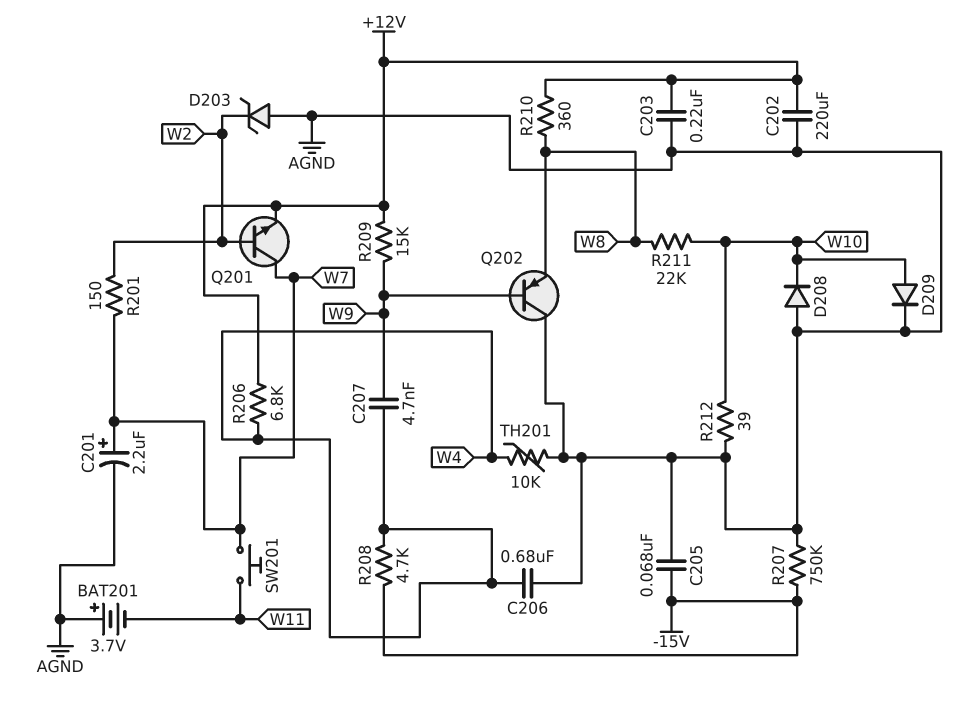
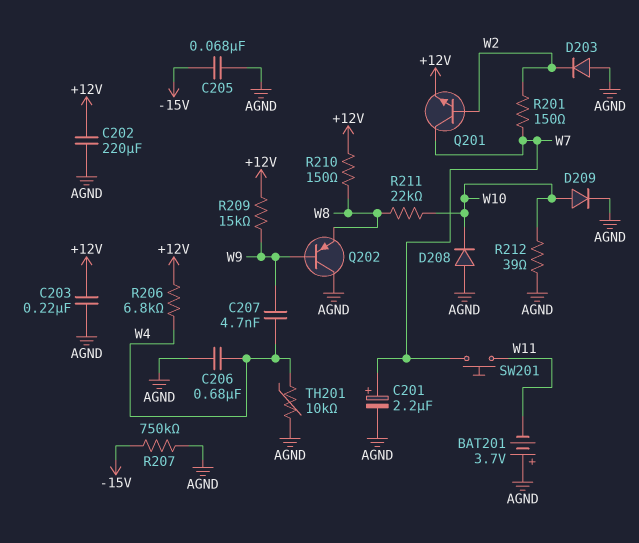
D203: zener (A AGND, K W2) -> diode (A AGND, K W2)
R208: 4.7k (-15V, W4) -> none
R210: 360 (+12V, W8) -> 150 (+12V, W8)

